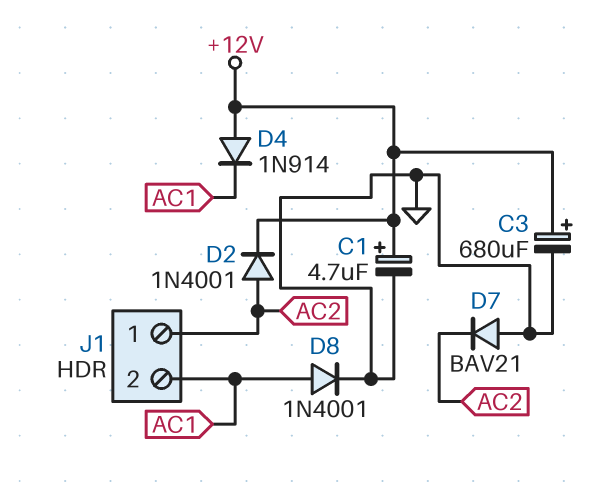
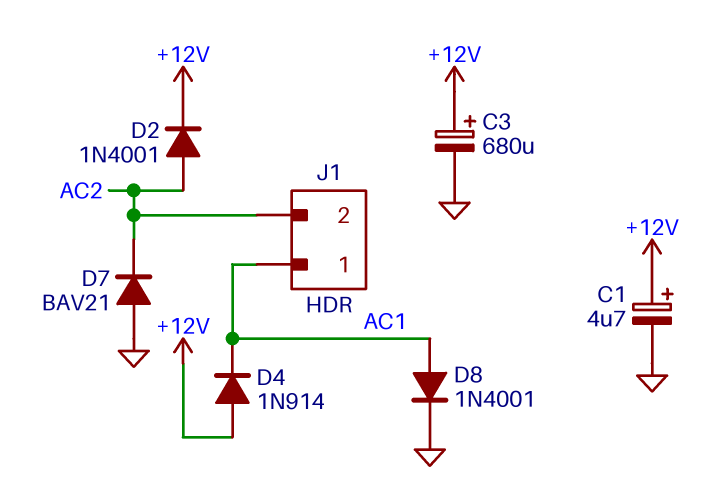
J1 pin 1: AC2 -> AC1
J1 pin 2: AC1 -> AC2

